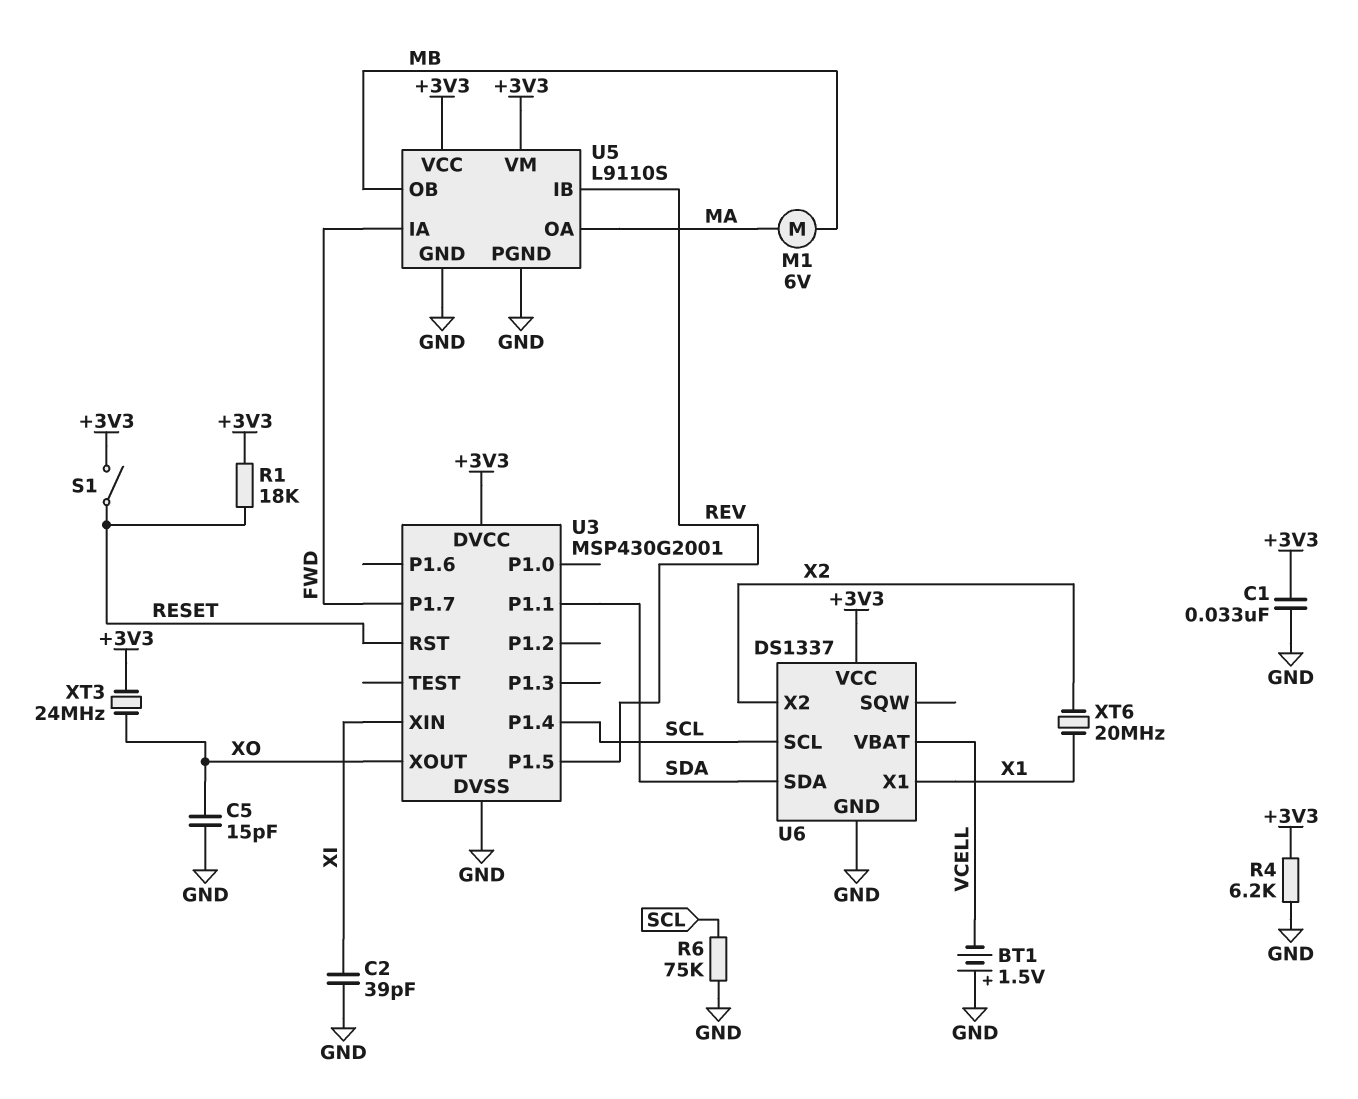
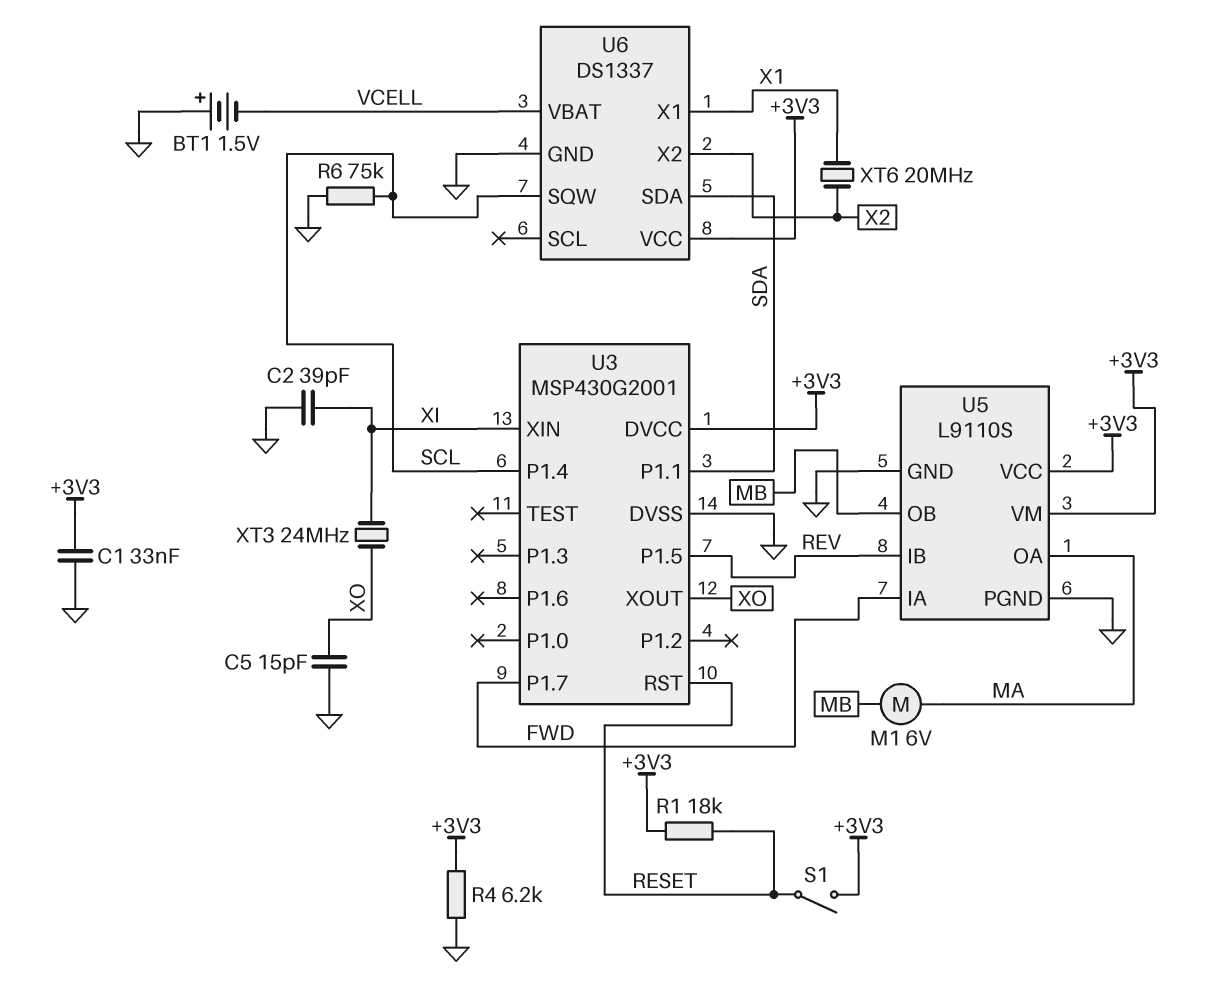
U6 pin SCL: SCL -> none
U6 pin SQW: none -> SCL
XT3: 24MHz (+3V3, XO) -> 24MHz (XI, XO)

